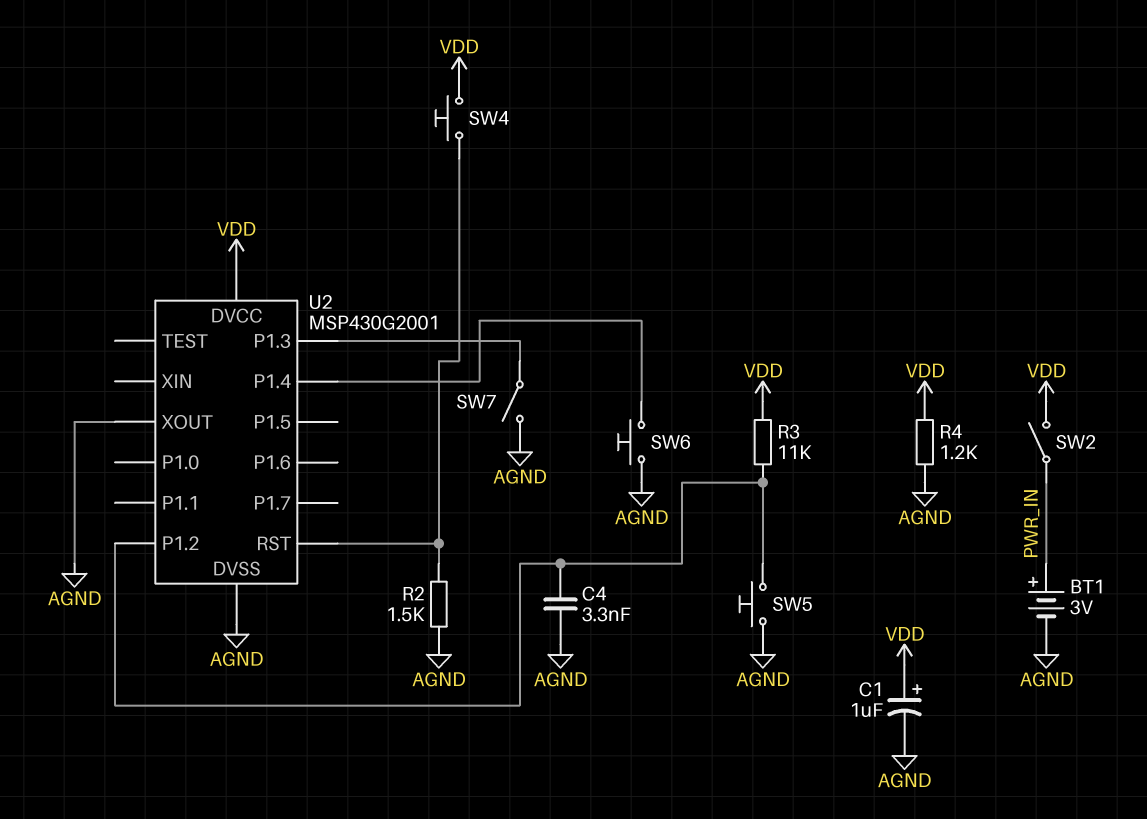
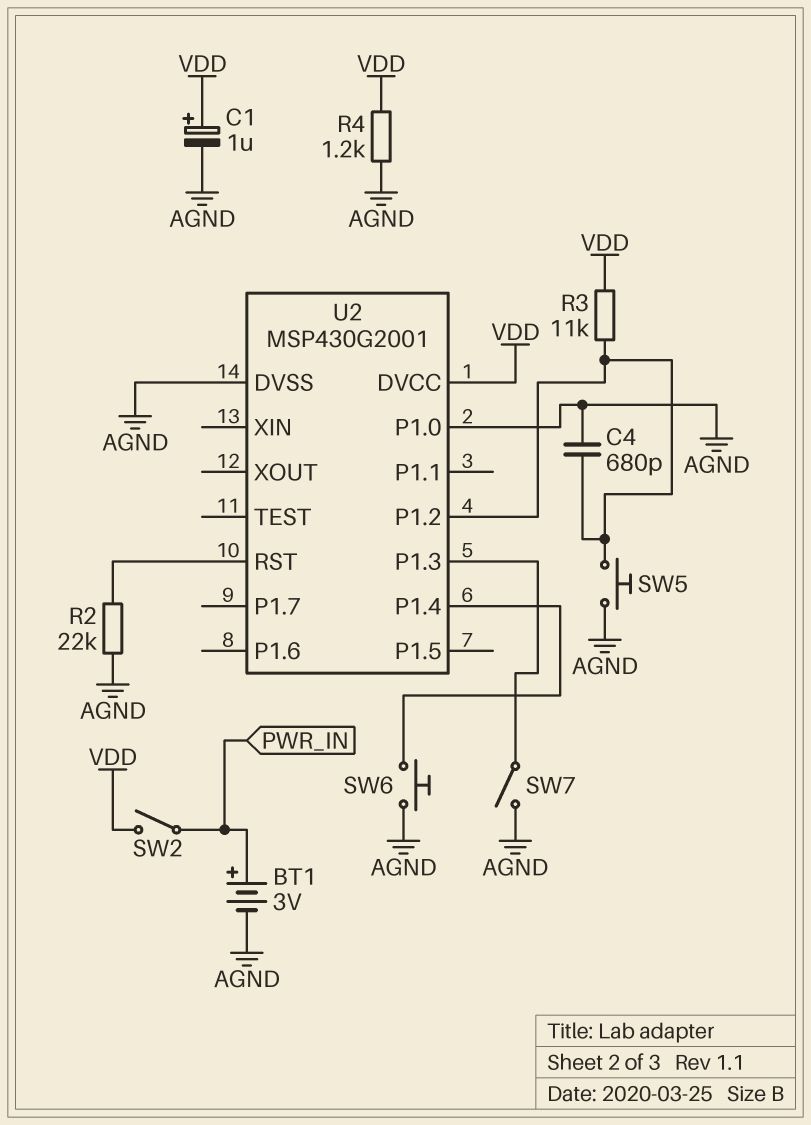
C4: 3.3nF (AGND, U2/P1.2) -> 680pF (AGND, U2/P1.2)
R2: 1.5k (AGND, U2/RST) -> 22k (AGND, U2/RST)
SW4: button (U2/RST, VDD) -> none
U2 pin P1.0: none -> AGND
U2 pin XOUT: AGND -> none

